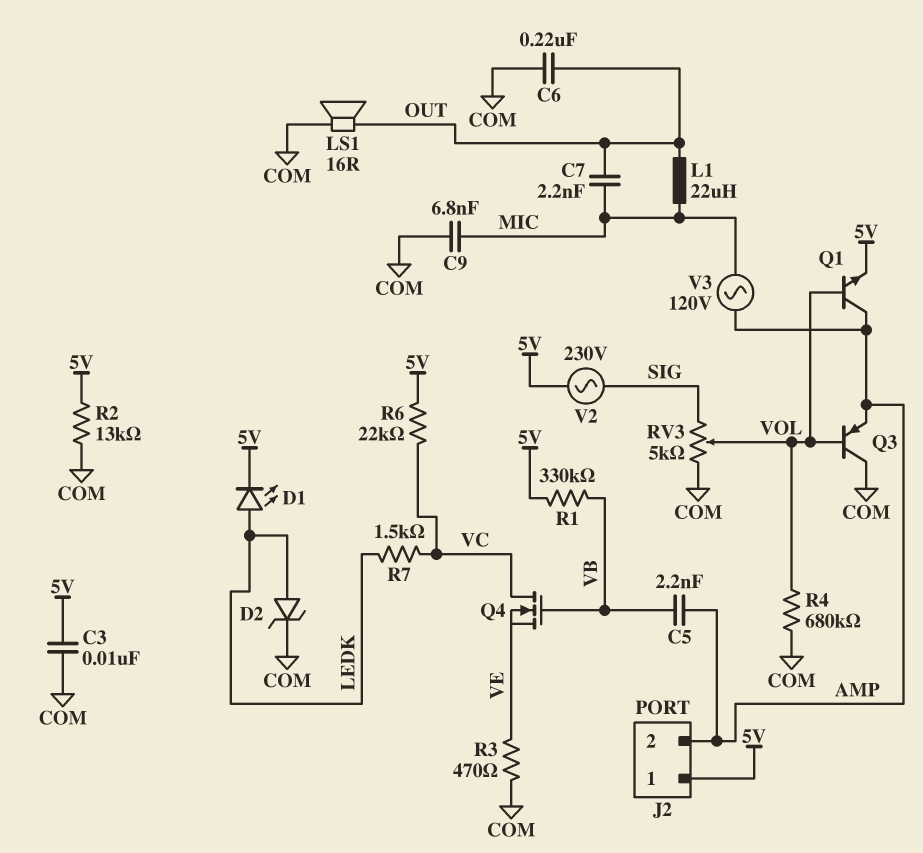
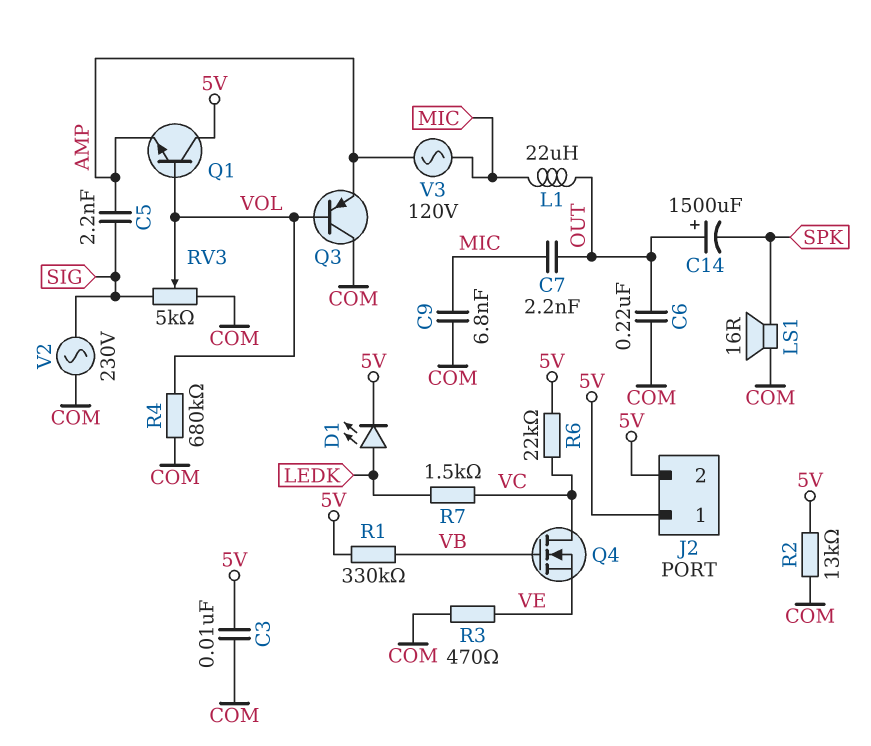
C5: 2.2nF (AMP, VB) -> 2.2nF (AMP, SIG)
C14: none -> 1500uF (plus OUT, minus SPK)
D2: zener (A LEDK, K COM) -> none
J2 pin 2: AMP -> 5V
LS1: speaker 16R (COM, OUT) -> speaker 16R (COM, SPK)
Q1: NPN (B VOL, C AMP, E 5V) -> NPN (B VOL, C 5V, E AMP)
V2: AC 230V (5V, SIG) -> AC 230V (COM, SIG)

